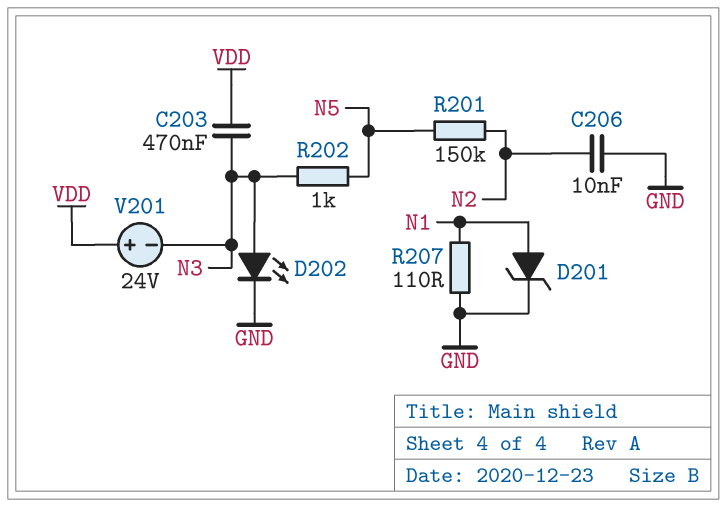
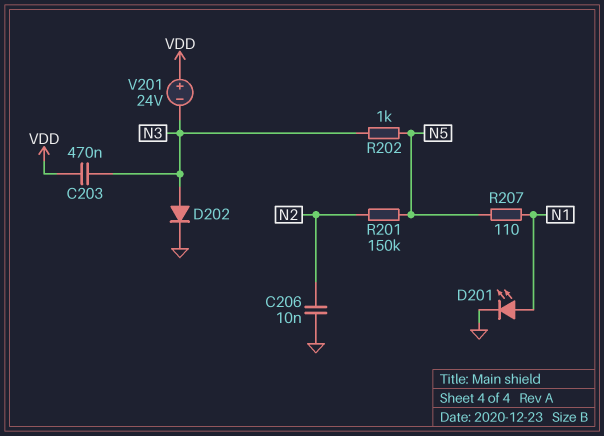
D201: zener (A N1, K GND) -> LED (A N1, K GND)
D202: LED (A N3, K GND) -> diode (A N3, K GND)
R207: 110 (GND, N1) -> 110 (N1, N5)

